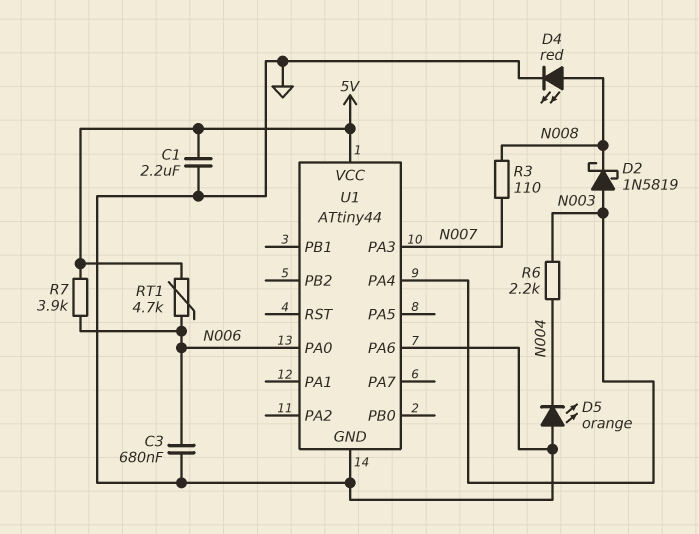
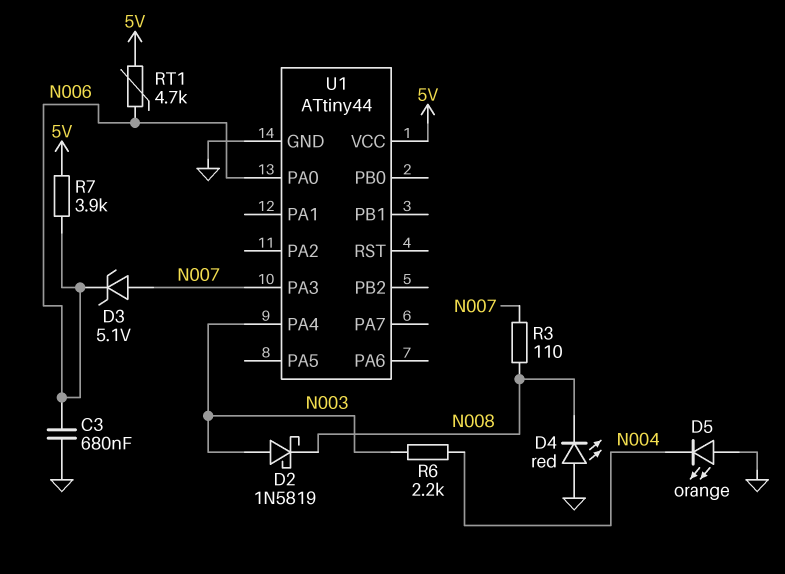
C1: 2.2uF (5V, GND) -> none
D3: none -> zener 5.1V (A N007, K N006)
D4: LED red (A N008, K GND) -> LED red (A GND, K N008)
U1 pin PA6: GND -> none

